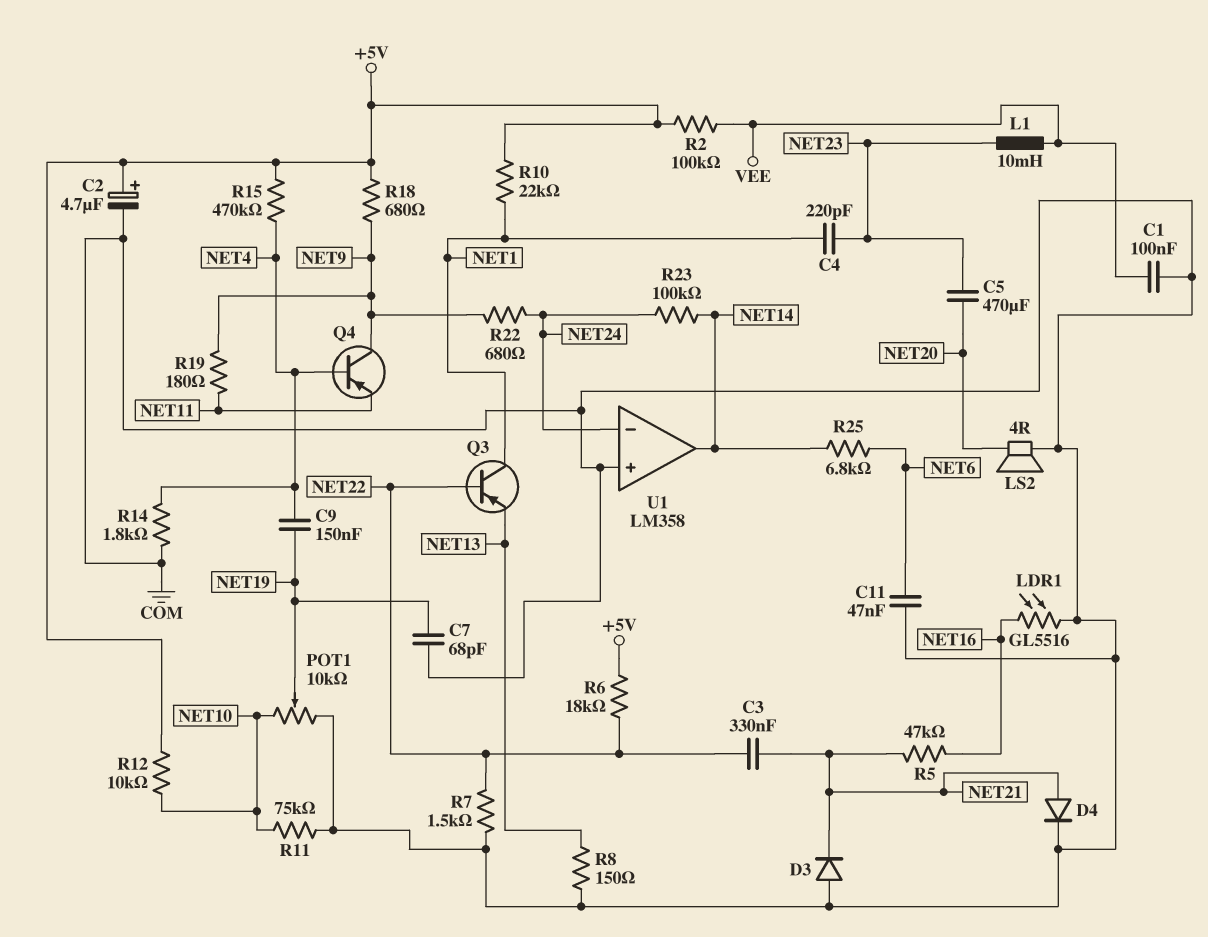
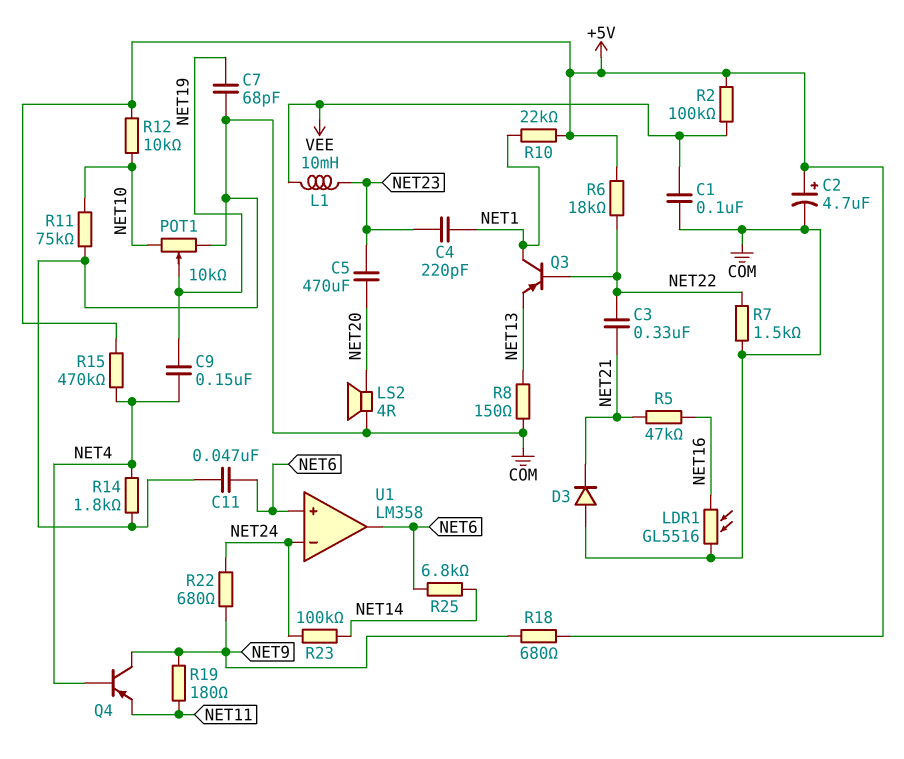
D4: diode (A NET21, K COM) -> none
U1 pin in+: COM -> NET6
U1 pin out: NET14 -> NET6

